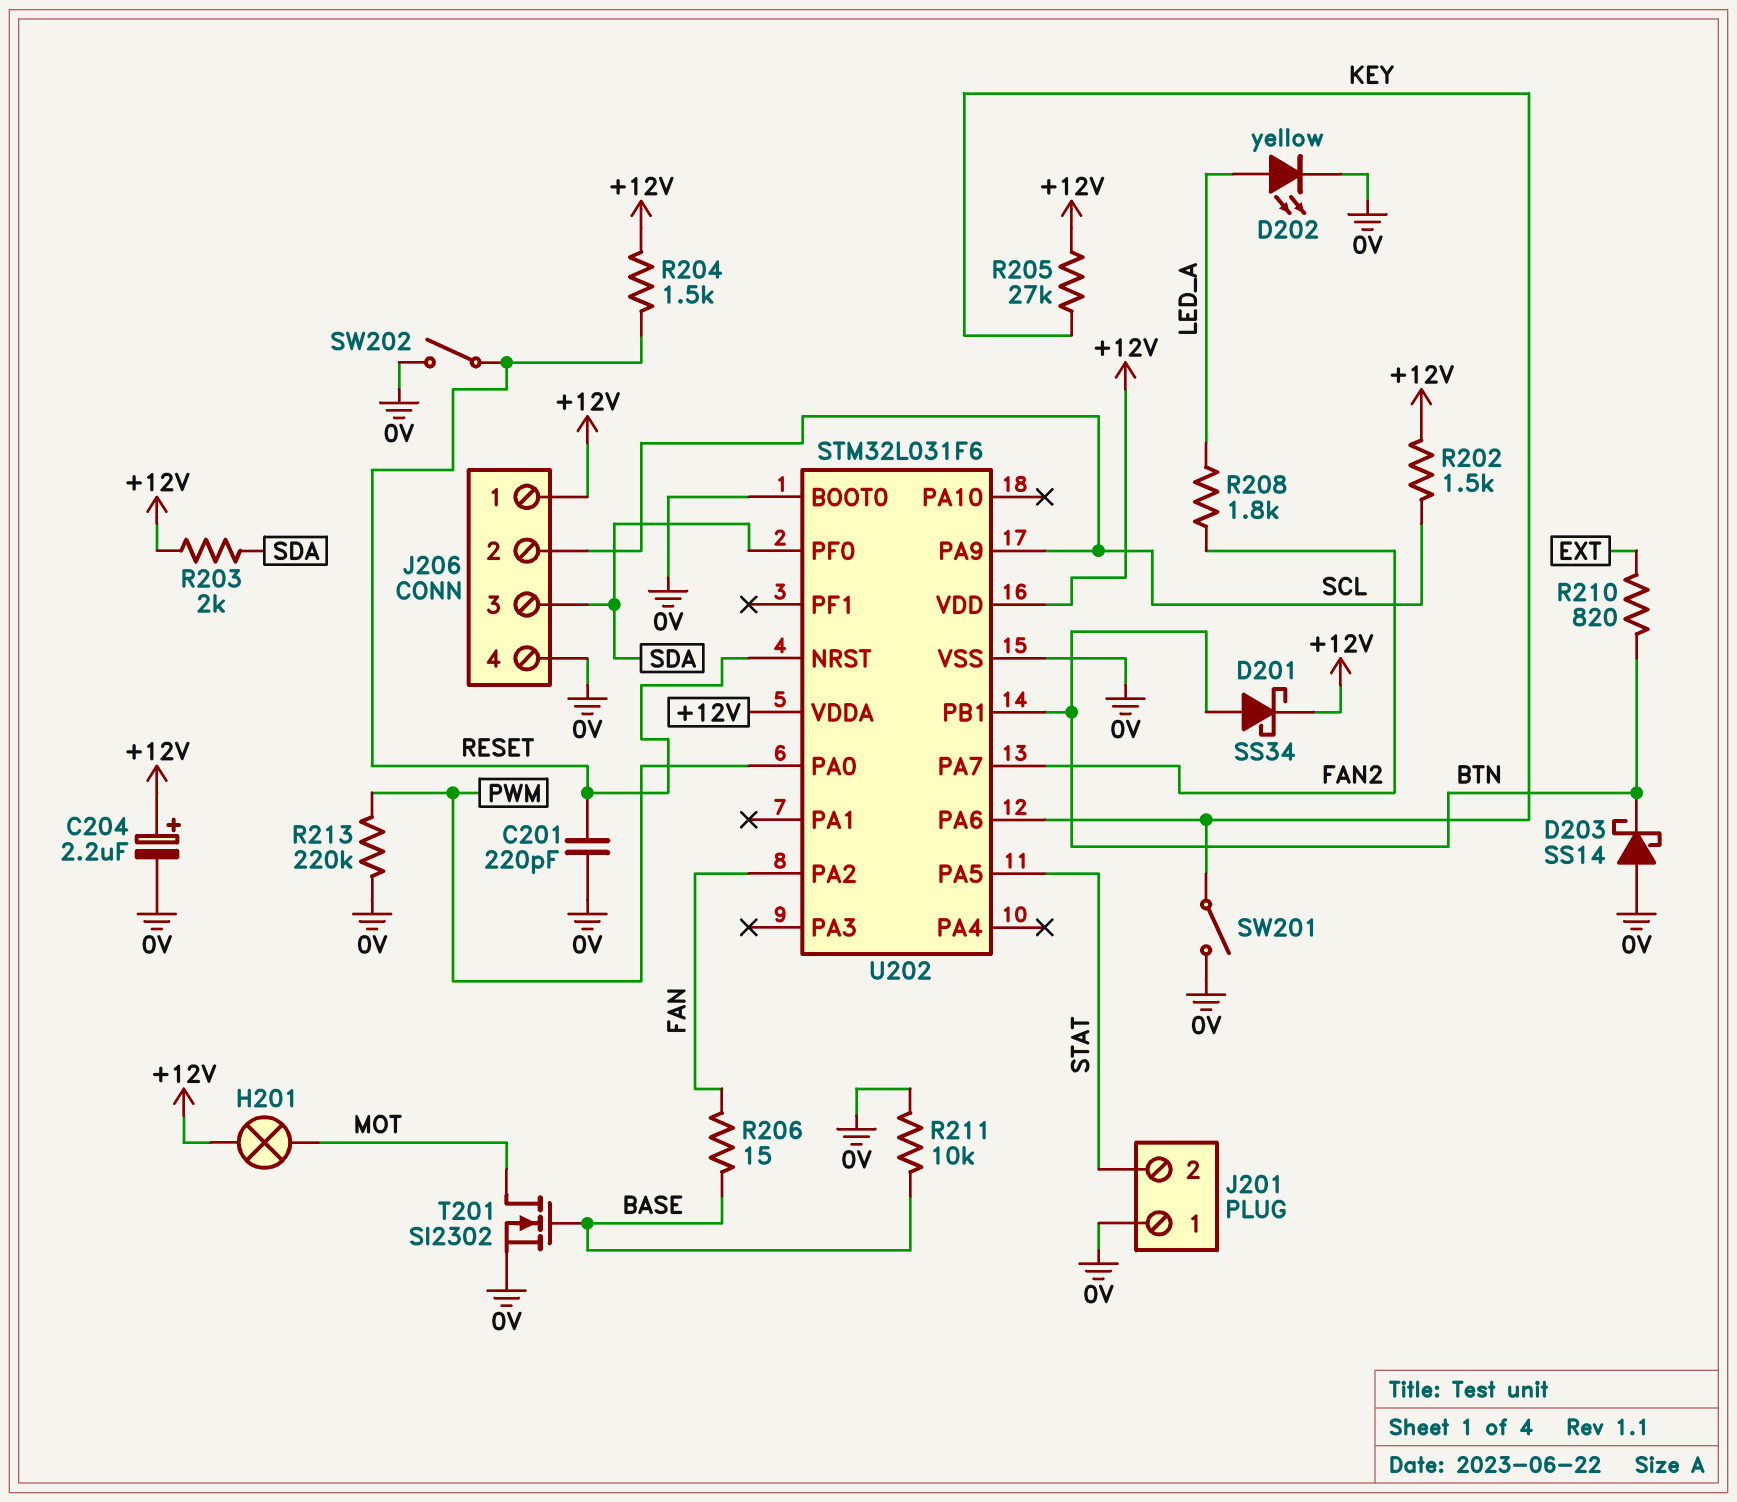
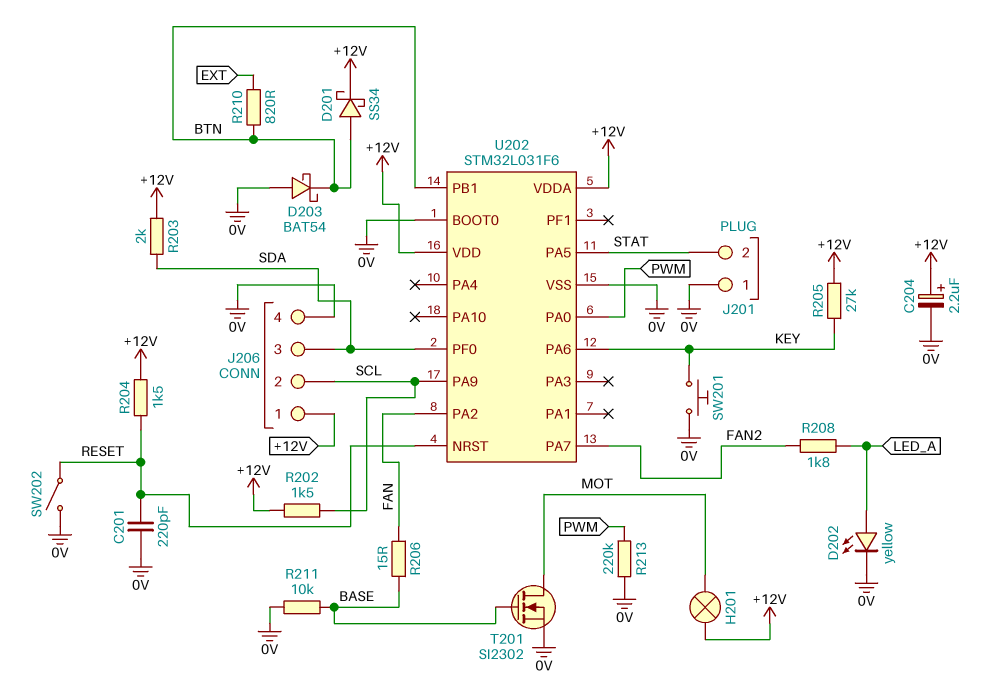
D203: schottky SS14 (A 0V, K BTN) -> schottky BAT54 (A 0V, K BTN)
SW201: switch (0V, KEY) -> button (0V, KEY)

